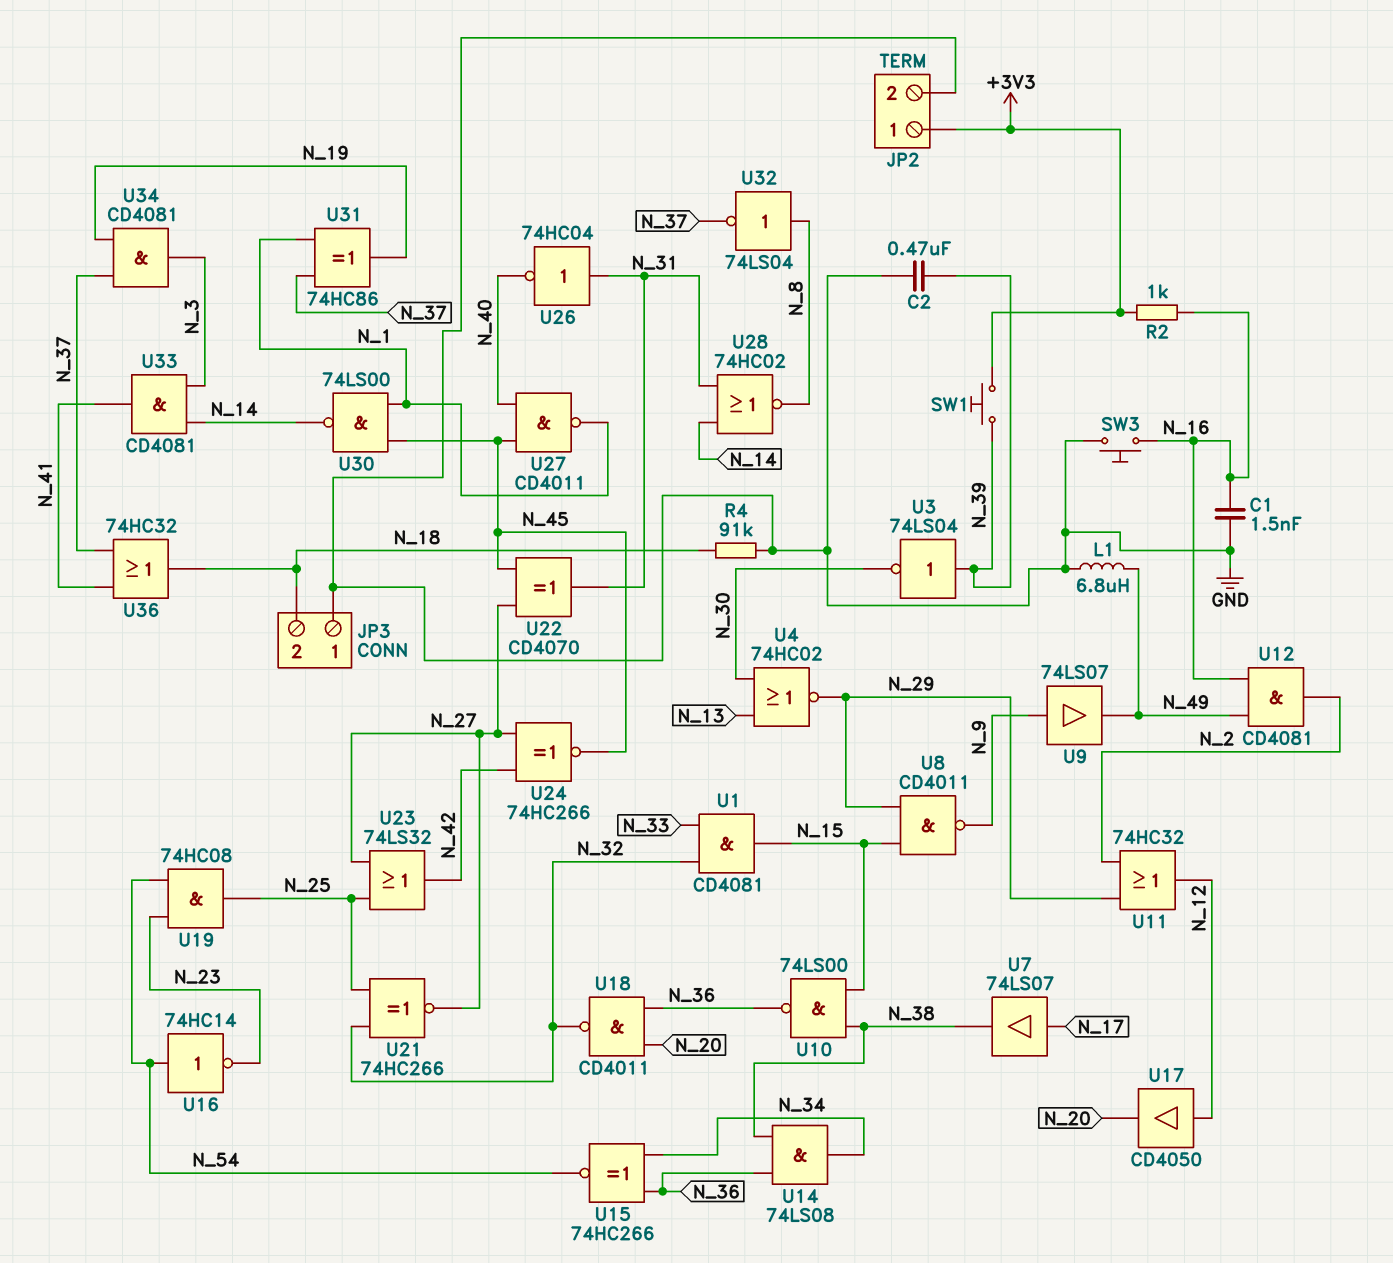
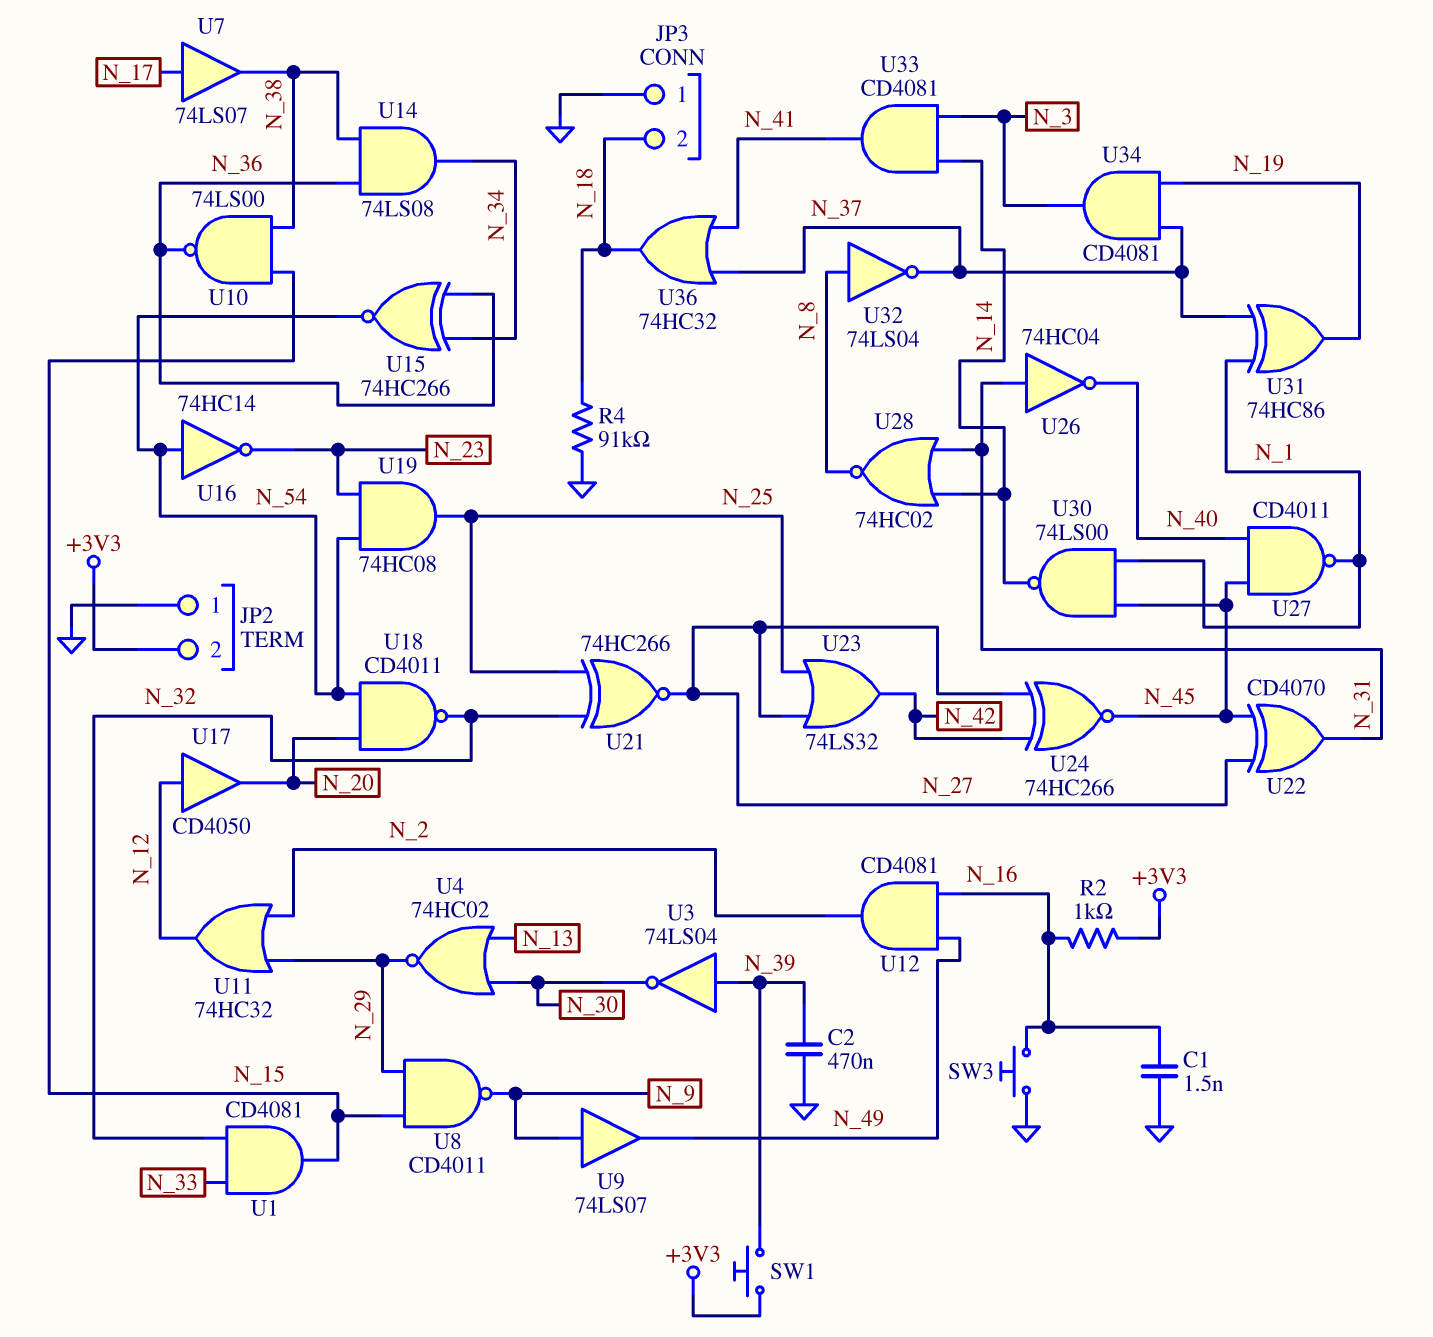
JP2 pin 1: +3V3 -> GND
JP2 pin 2: GND -> +3V3
L1: 6.8uH (GND, N_49) -> none
U18: NAND CD4011 (in N_20, in N_36, out N_32) -> NAND CD4011 (in N_20, in N_54, out N_32)

